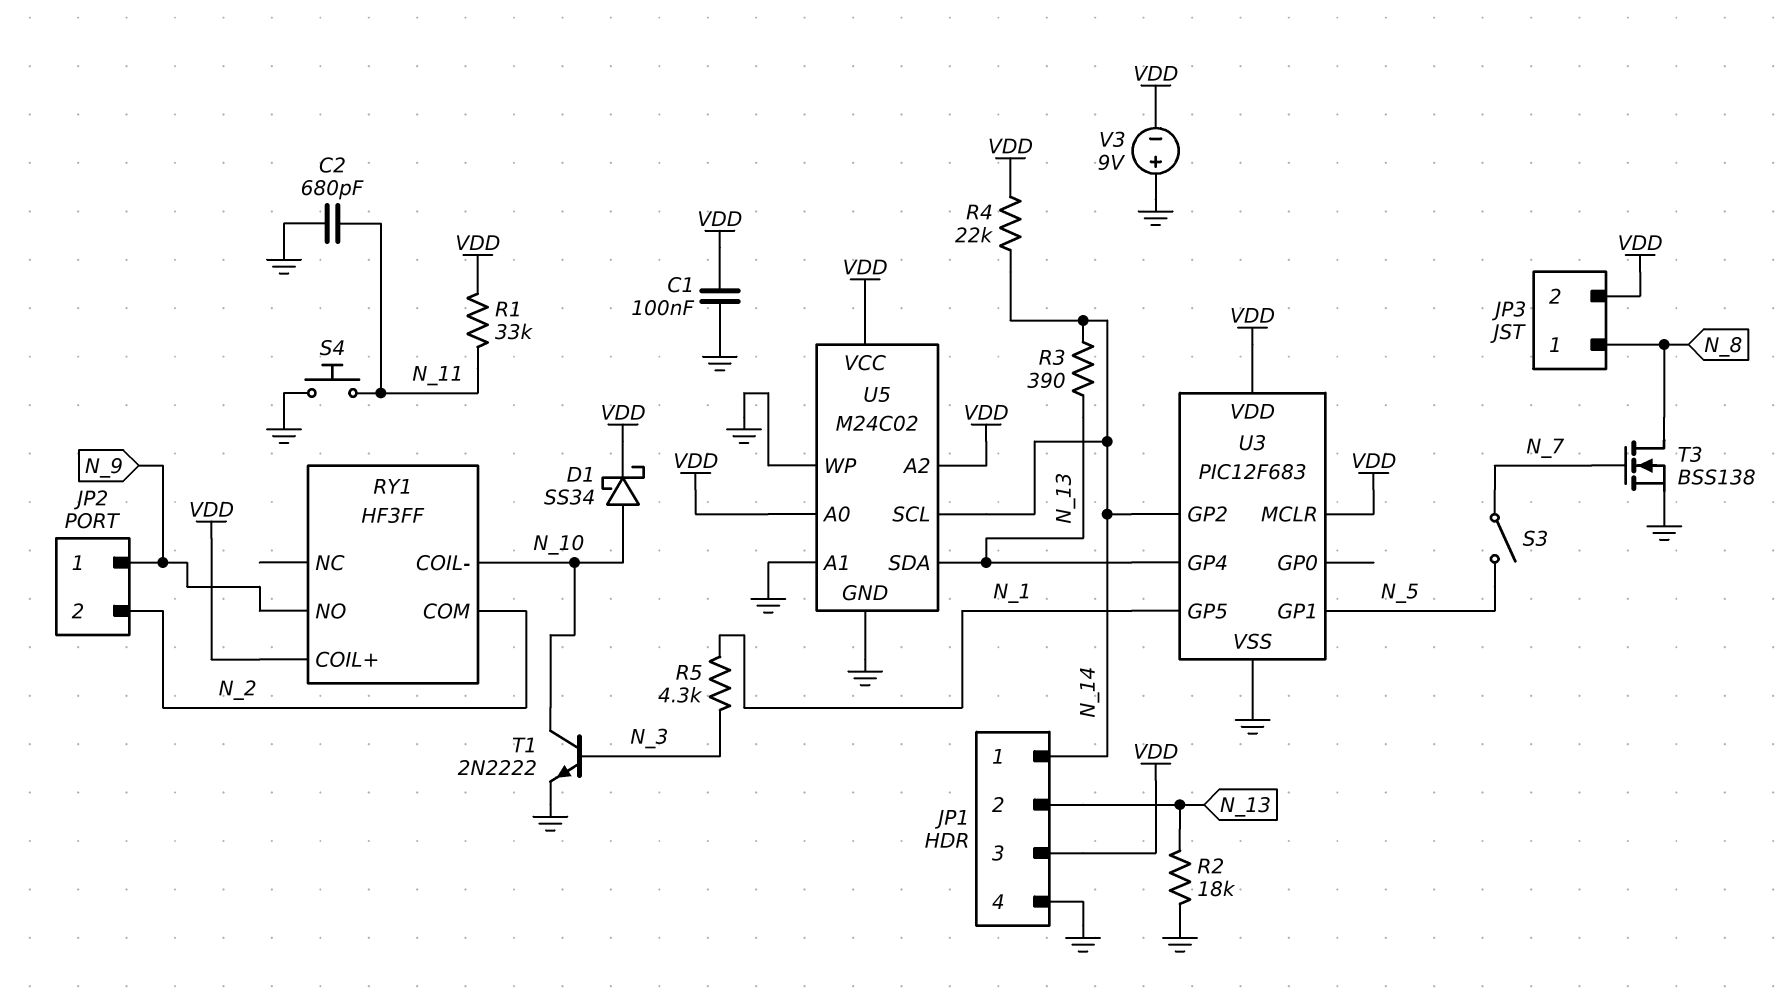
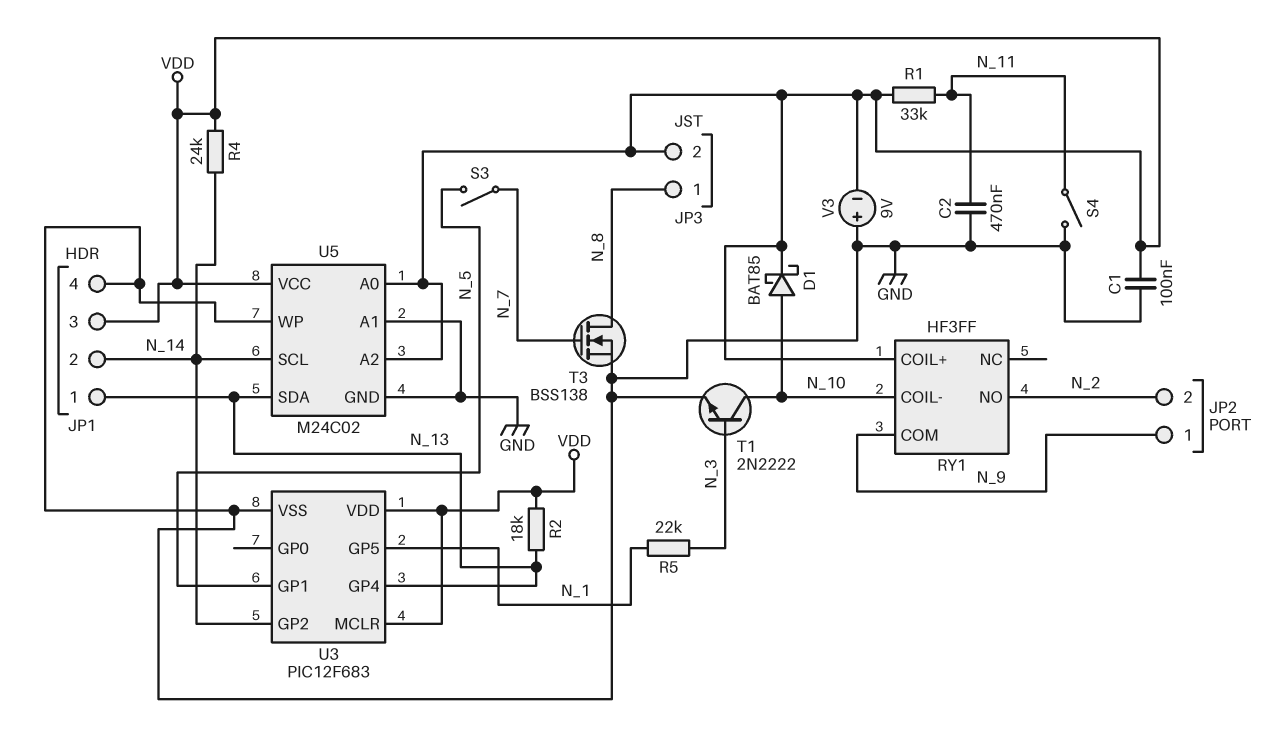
C2: 680pF (GND, N_11) -> 470nF (GND, N_11)
D1: schottky SS34 (A N_10, K VDD) -> schottky BAT85 (A N_10, K VDD)
JP1 pin 1: N_14 -> N_13
JP1 pin 2: N_13 -> N_14
R2: 18k (GND, N_13) -> 18k (N_13, VDD)
R3: 390 (N_13, N_14) -> none
R4: 22k (N_14, VDD) -> 24k (N_14, VDD)
R5: 4.3k (N_1, N_3) -> 22k (N_1, N_3)
RY1 pin COM: N_2 -> N_9
RY1 pin NO: N_9 -> N_2
S4: button (GND, N_11) -> switch (GND, N_11)

